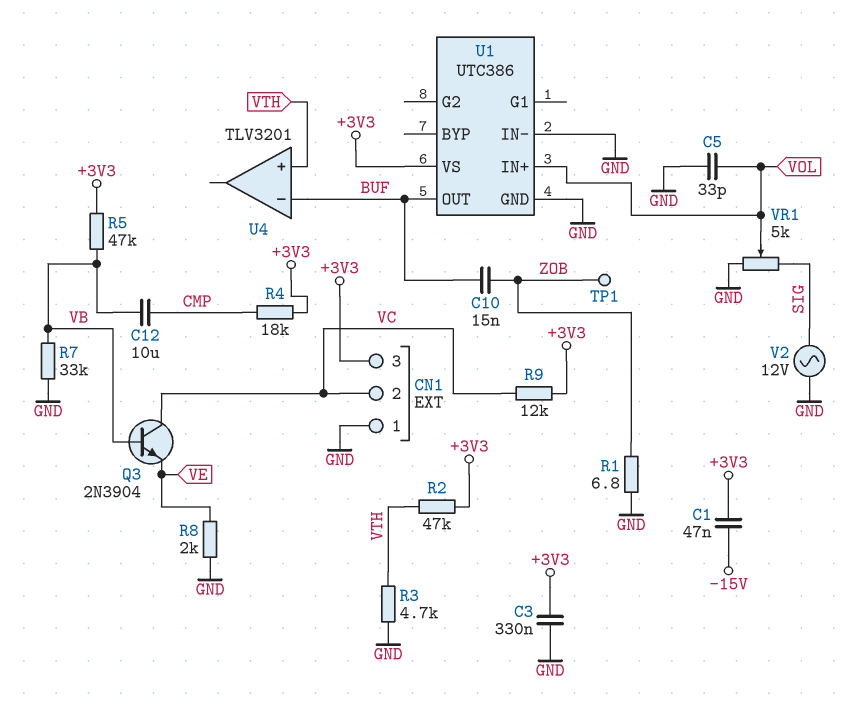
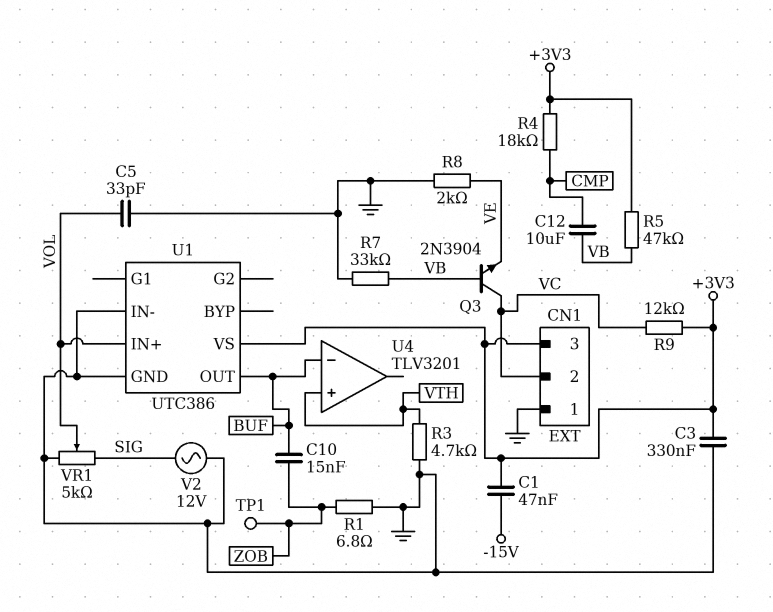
R2: 47k (+3V3, VTH) -> none

